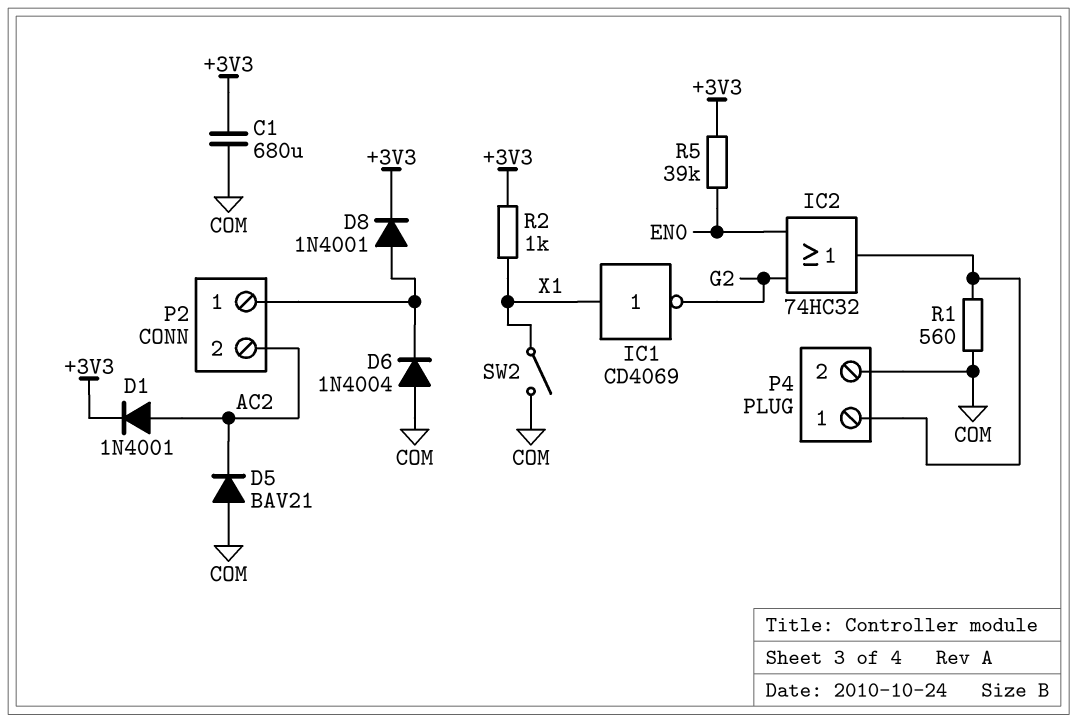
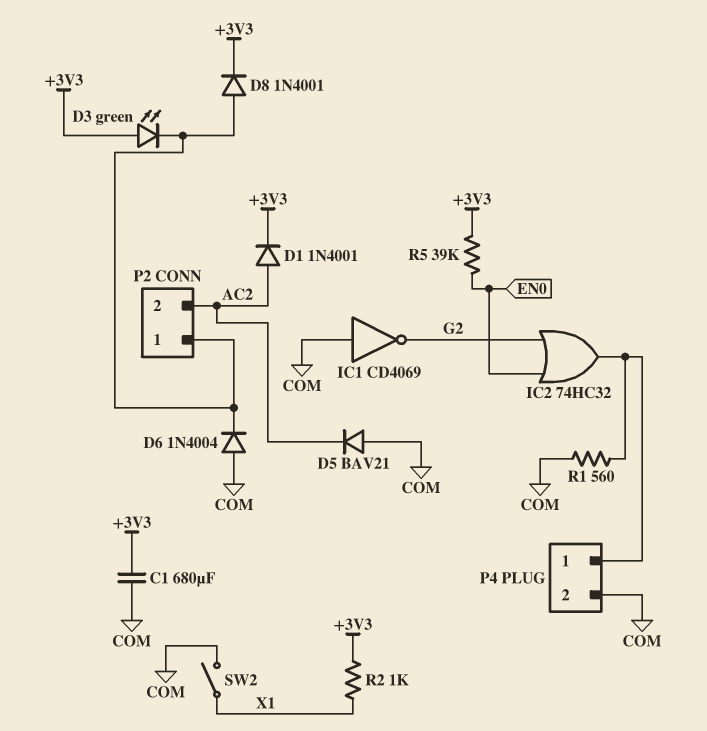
D3: none -> LED green (A +3V3, K P2/1)
IC1: NOT CD4069 (in X1, out G2) -> NOT CD4069 (in COM, out G2)

